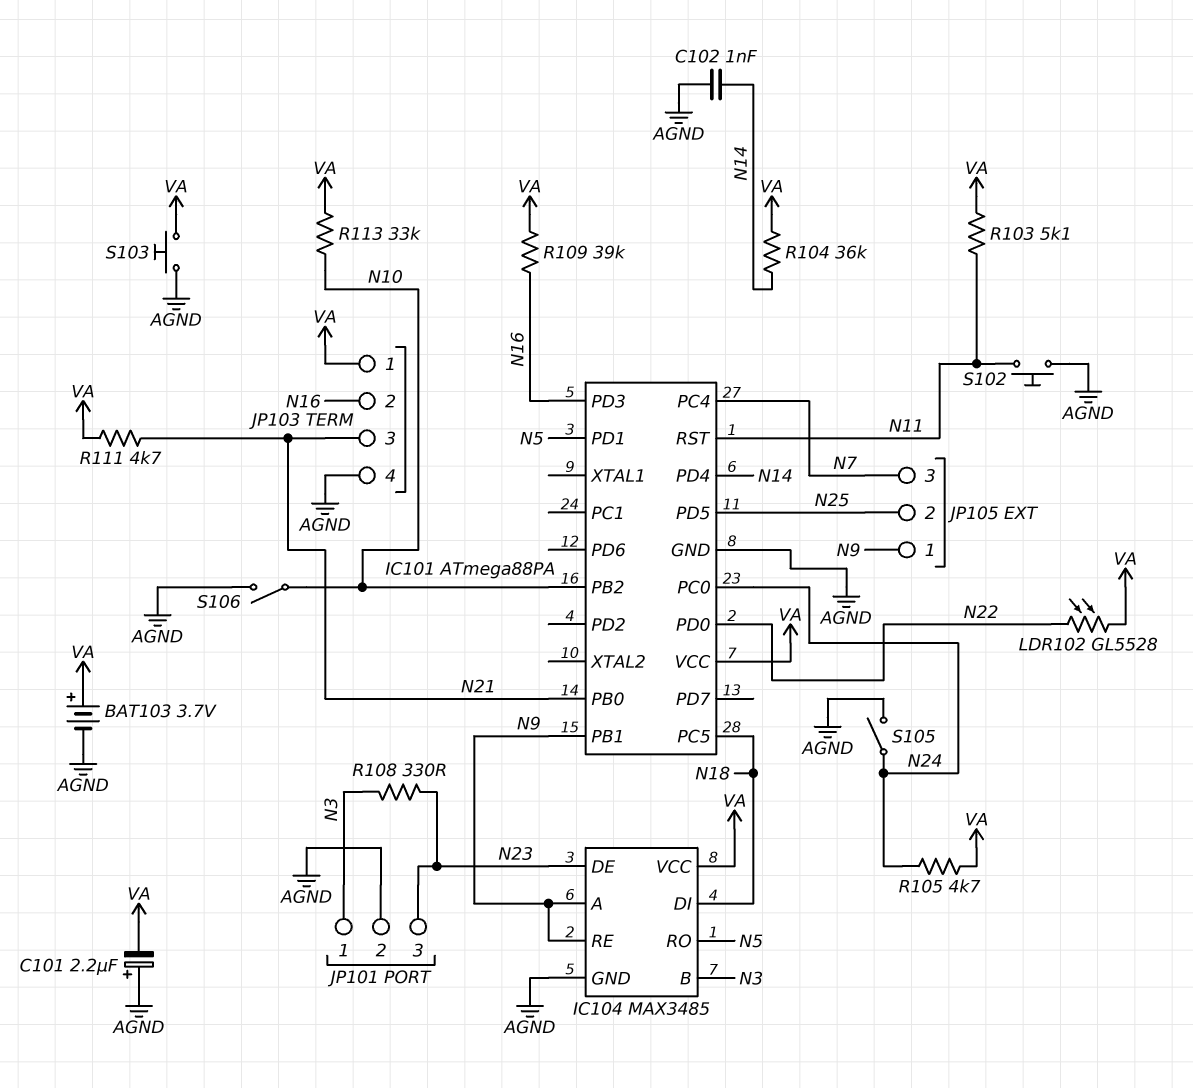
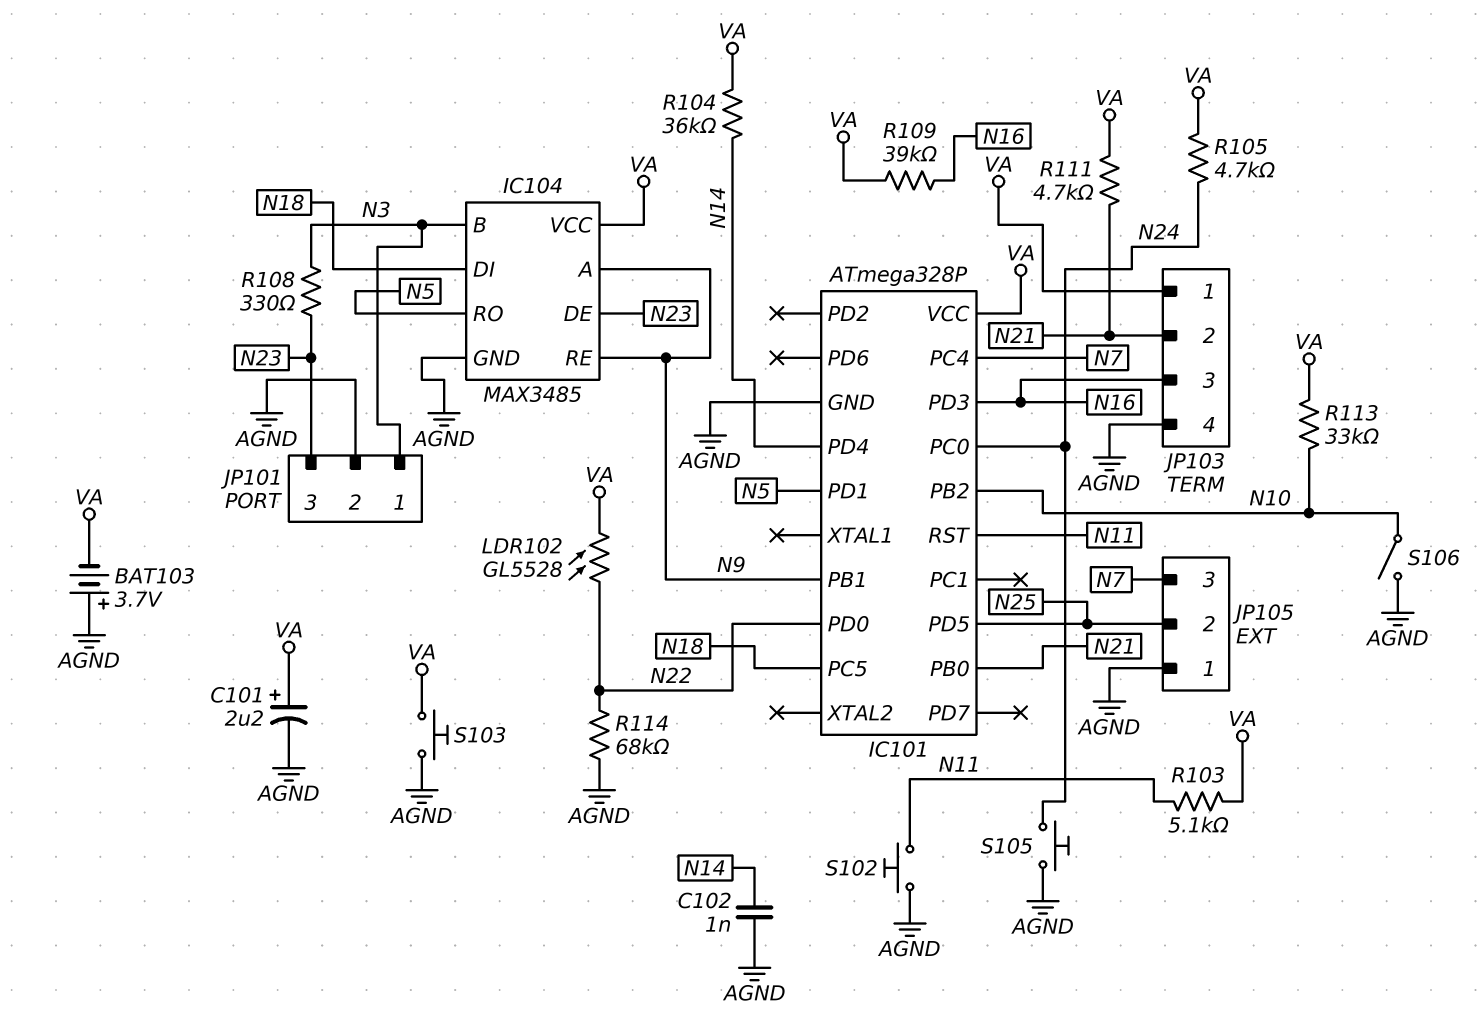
BAT103: 3.7V (plus VA, minus AGND) -> 3.7V (plus AGND, minus VA)
C101: 2.2uF (plus AGND, minus VA) -> 2.2uF (plus VA, minus AGND)
IC101: ATmega88PA -> ATmega328P
JP103 pin 2: N16 -> N21
JP103 pin 3: N21 -> N16
JP105 pin 1: N9 -> AGND
R114: none -> 68k (AGND, N22)
S105: switch (AGND, N24) -> button (AGND, N24)

